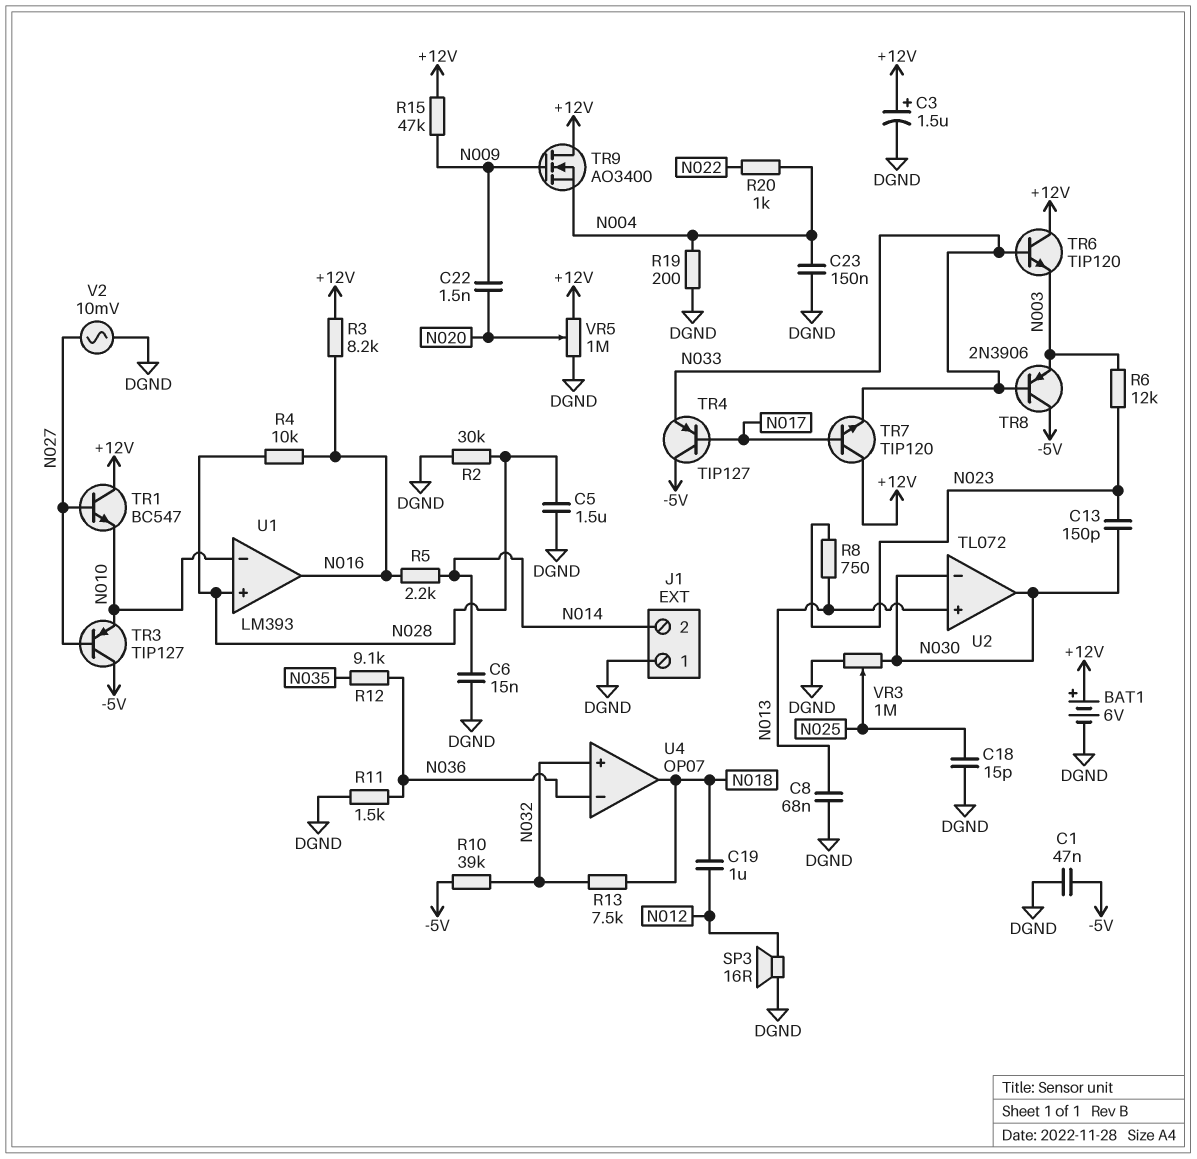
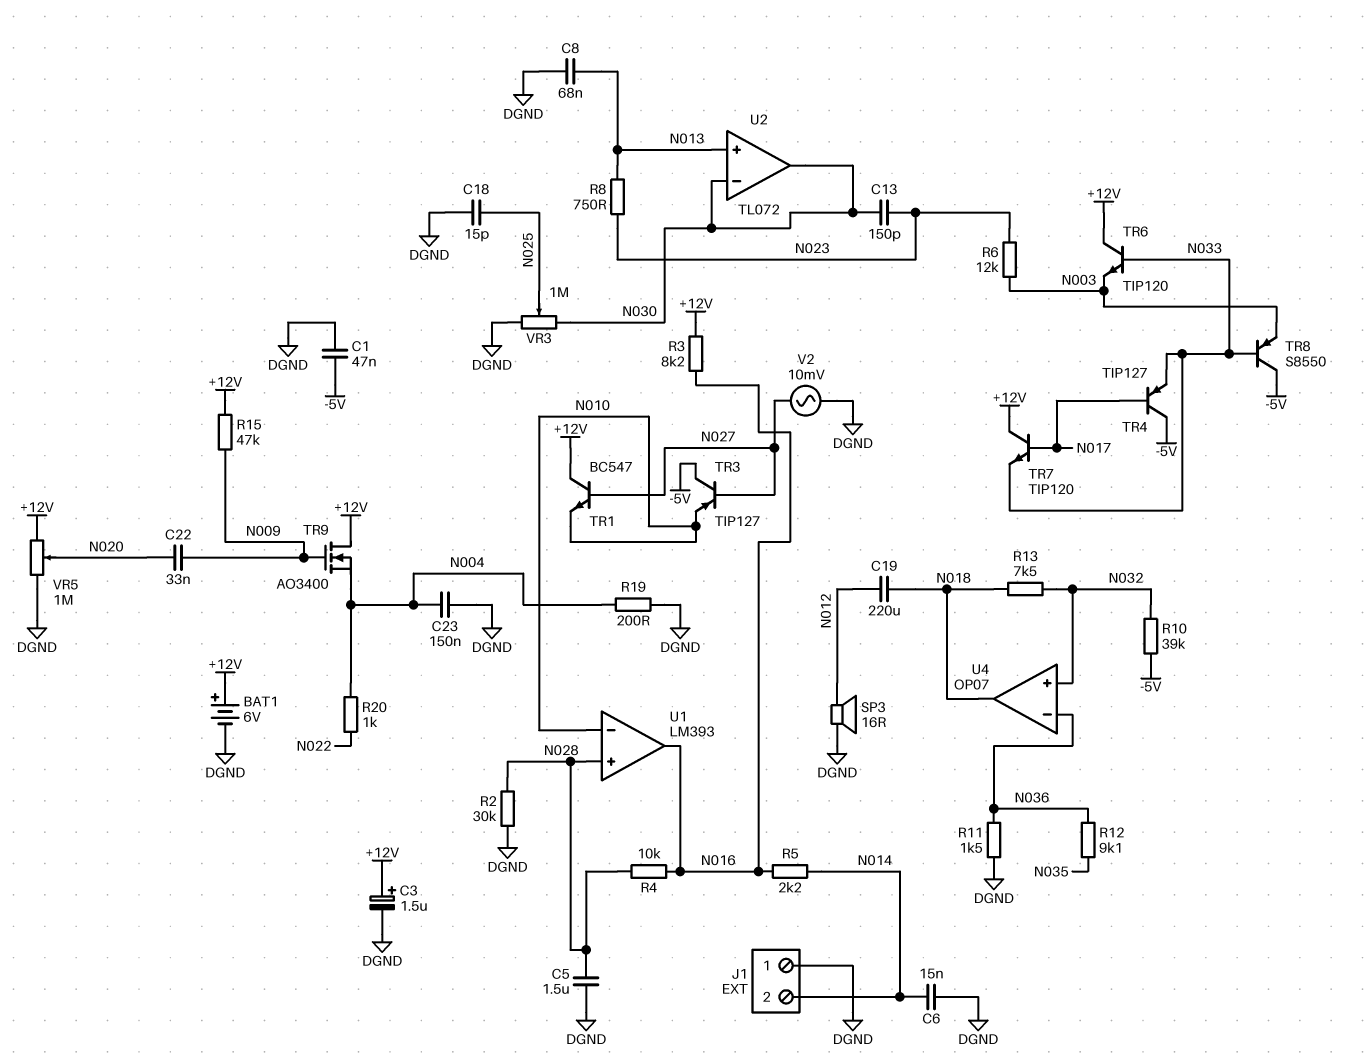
C19: 1uF (N012, N018) -> 220uF (N012, N018)
C22: 1.5nF (N009, N020) -> 33nF (N009, N020)
TR8: PNP 2N3906 (B N033, C -5V, E N003) -> PNP S8550 (B N033, C -5V, E N003)

